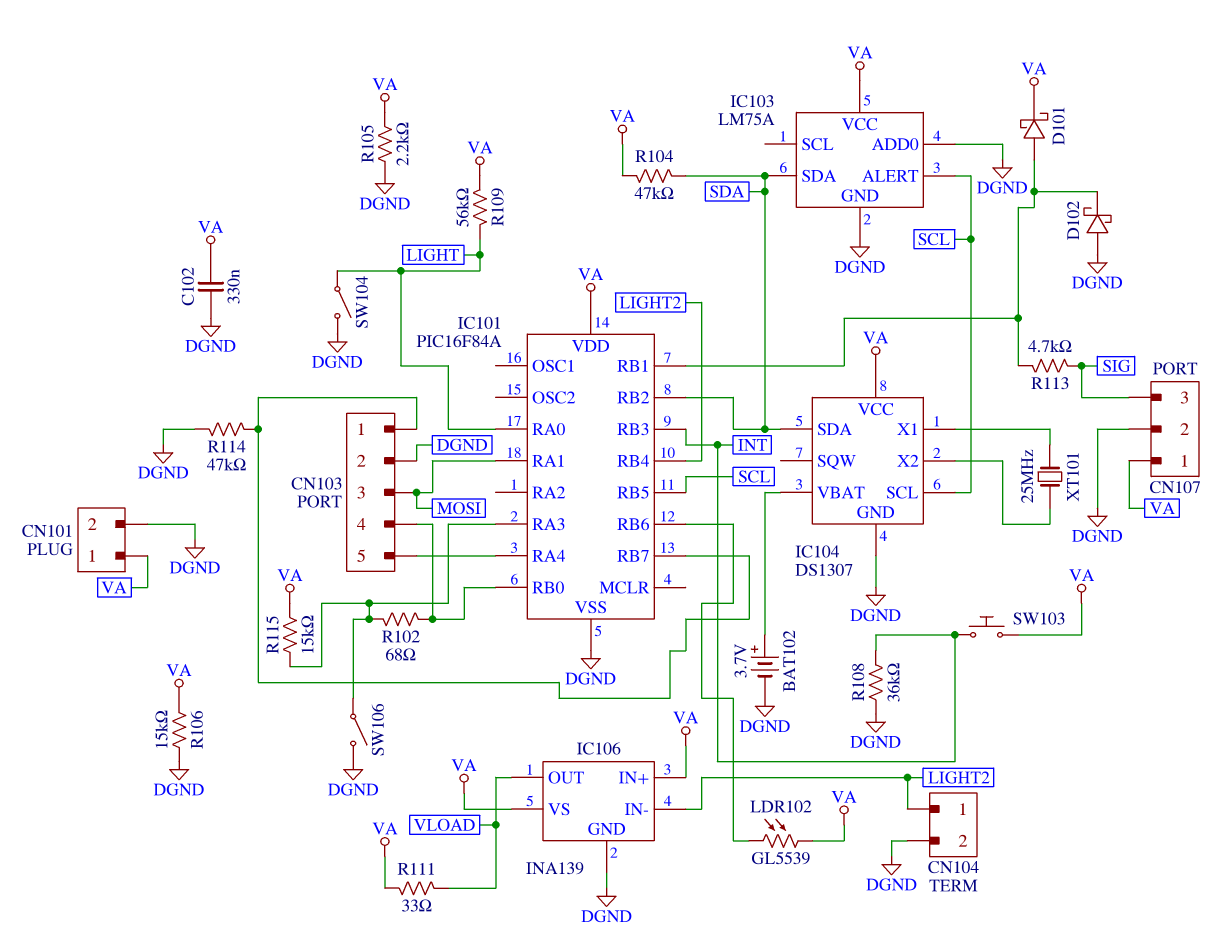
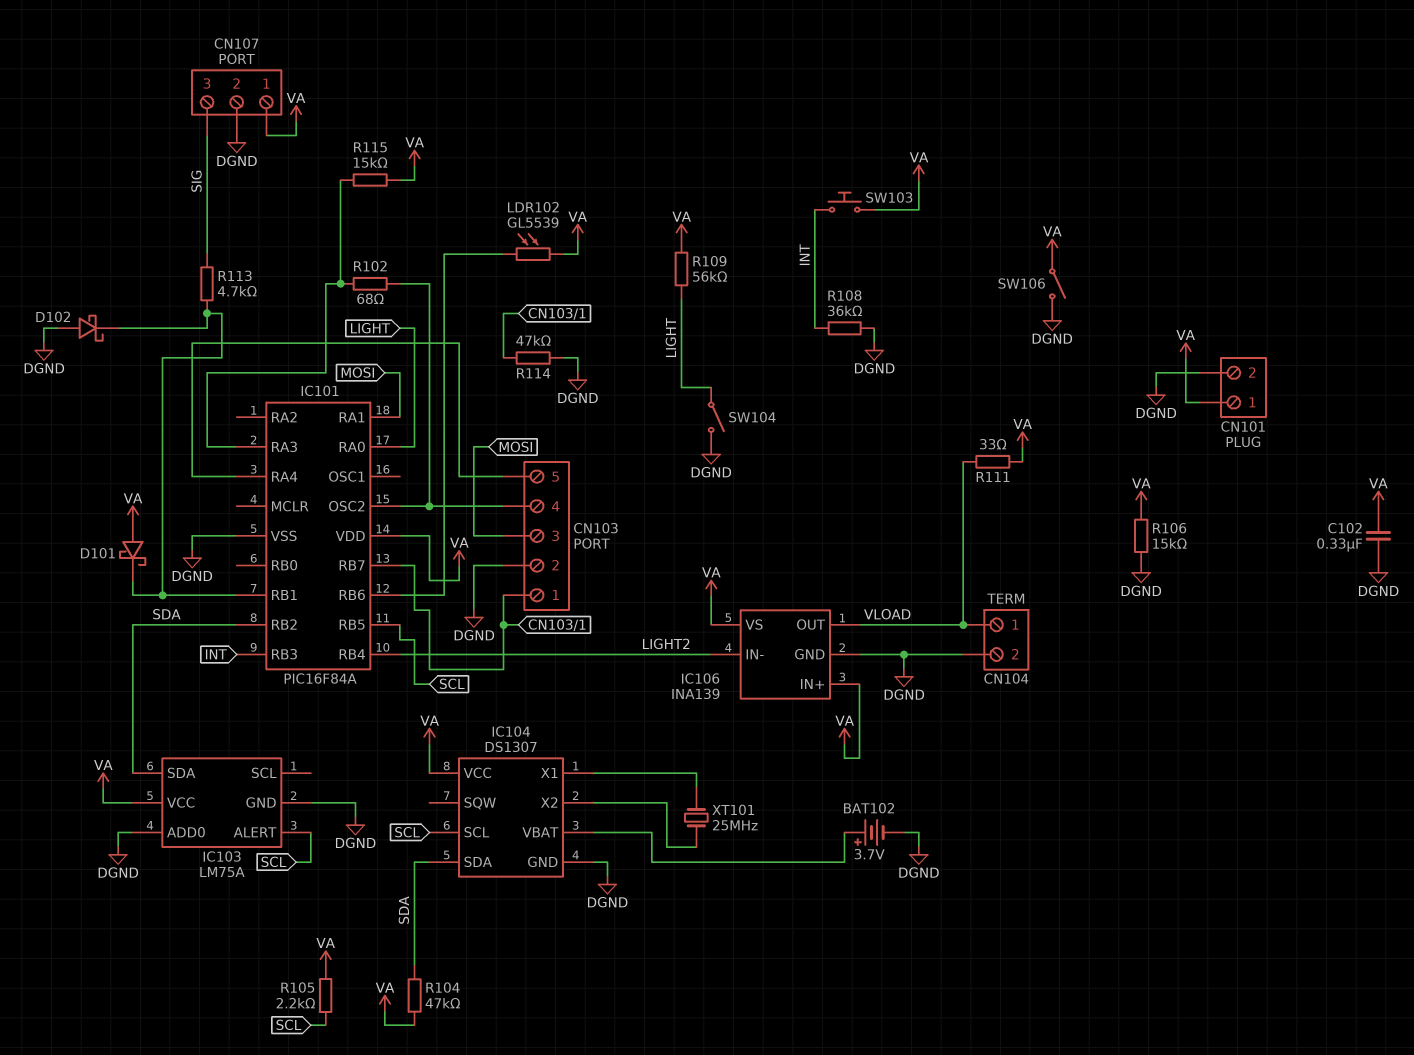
CN104 pin 1: LIGHT2 -> VLOAD
D101: schottky (A IC101/RB1, K VA) -> schottky (A VA, K IC101/RB1)
IC101 pin OSC2: none -> CN103/4
IC101 pin RB0: CN103/4 -> none
R105: 2.2k (DGND, VA) -> 2.2k (SCL, VA)
SW106: switch (DGND, IC101/RA3) -> switch (DGND, VA)

